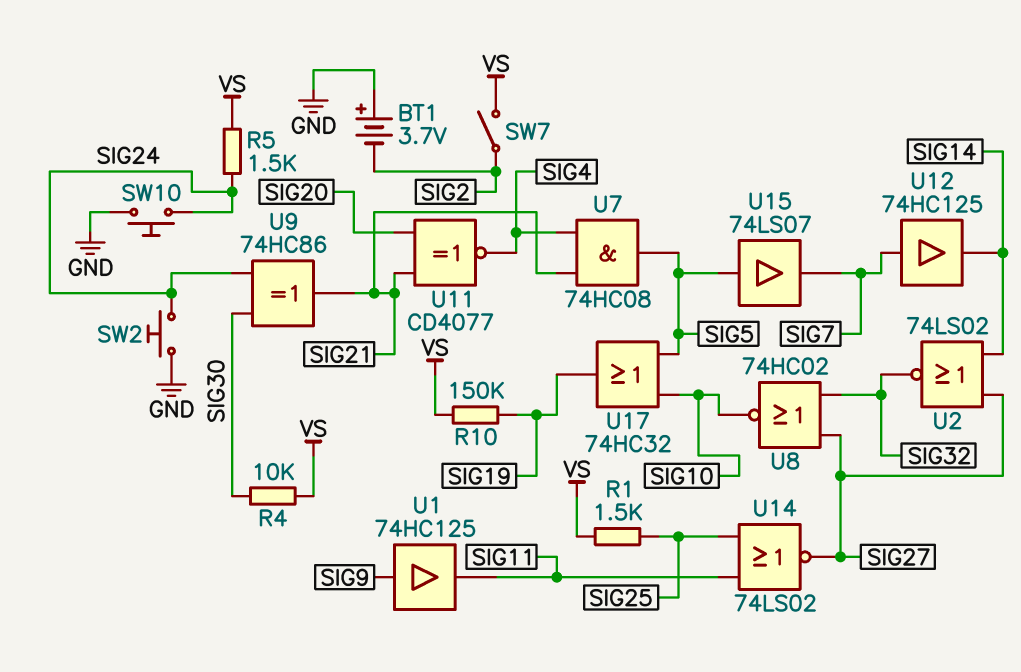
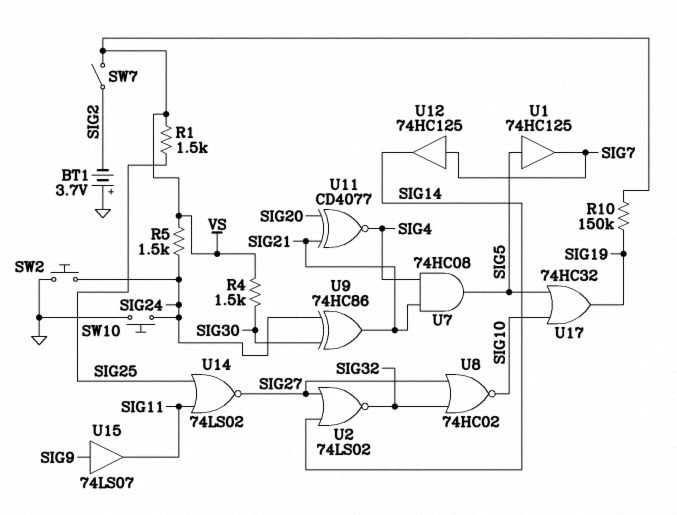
R4: 10k (SIG30, VS) -> 1.5k (SIG30, VS)
U1: buffer 74HC125 (in SIG9, out SIG11) -> buffer 74HC125 (in SIG5, out SIG7)
U15: buffer 74LS07 (in SIG5, out SIG7) -> buffer 74LS07 (in SIG9, out SIG11)

